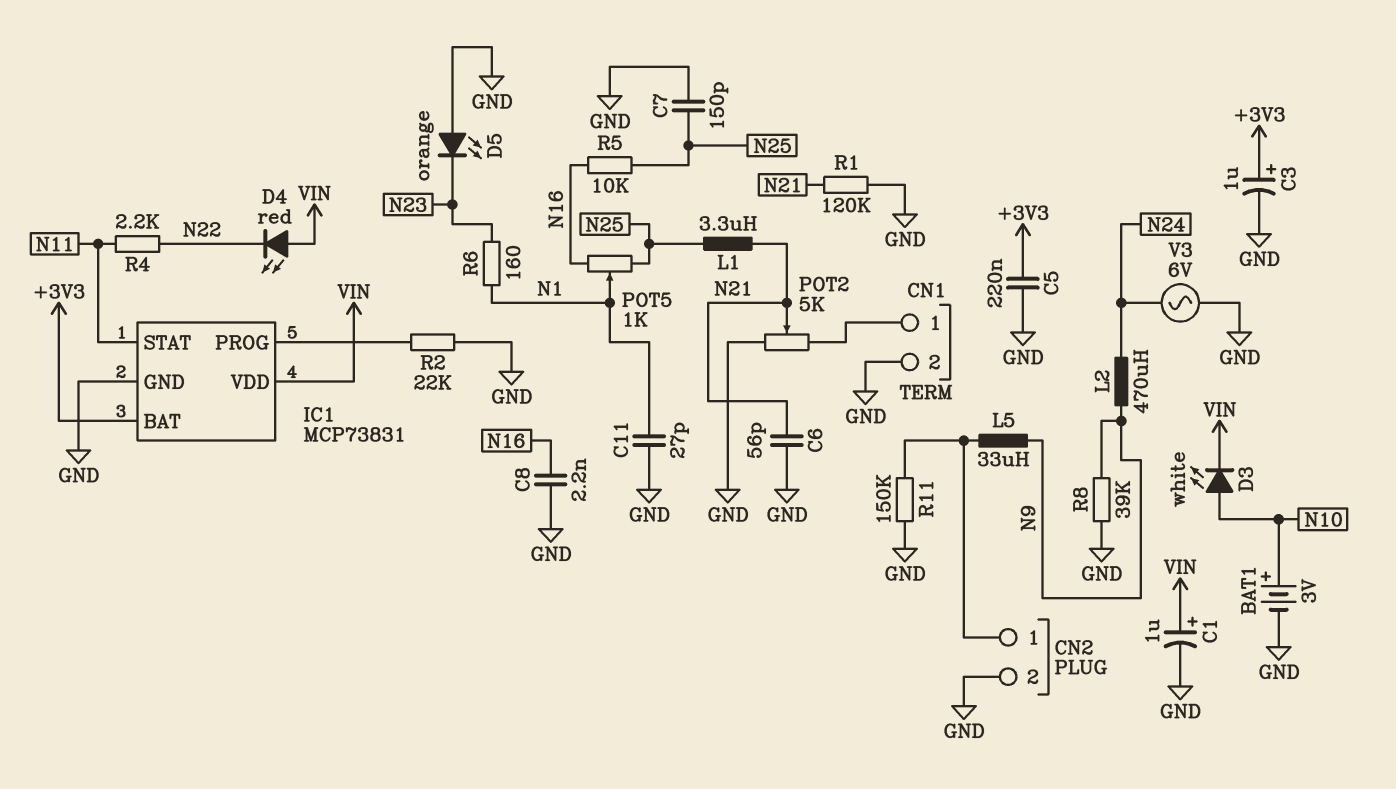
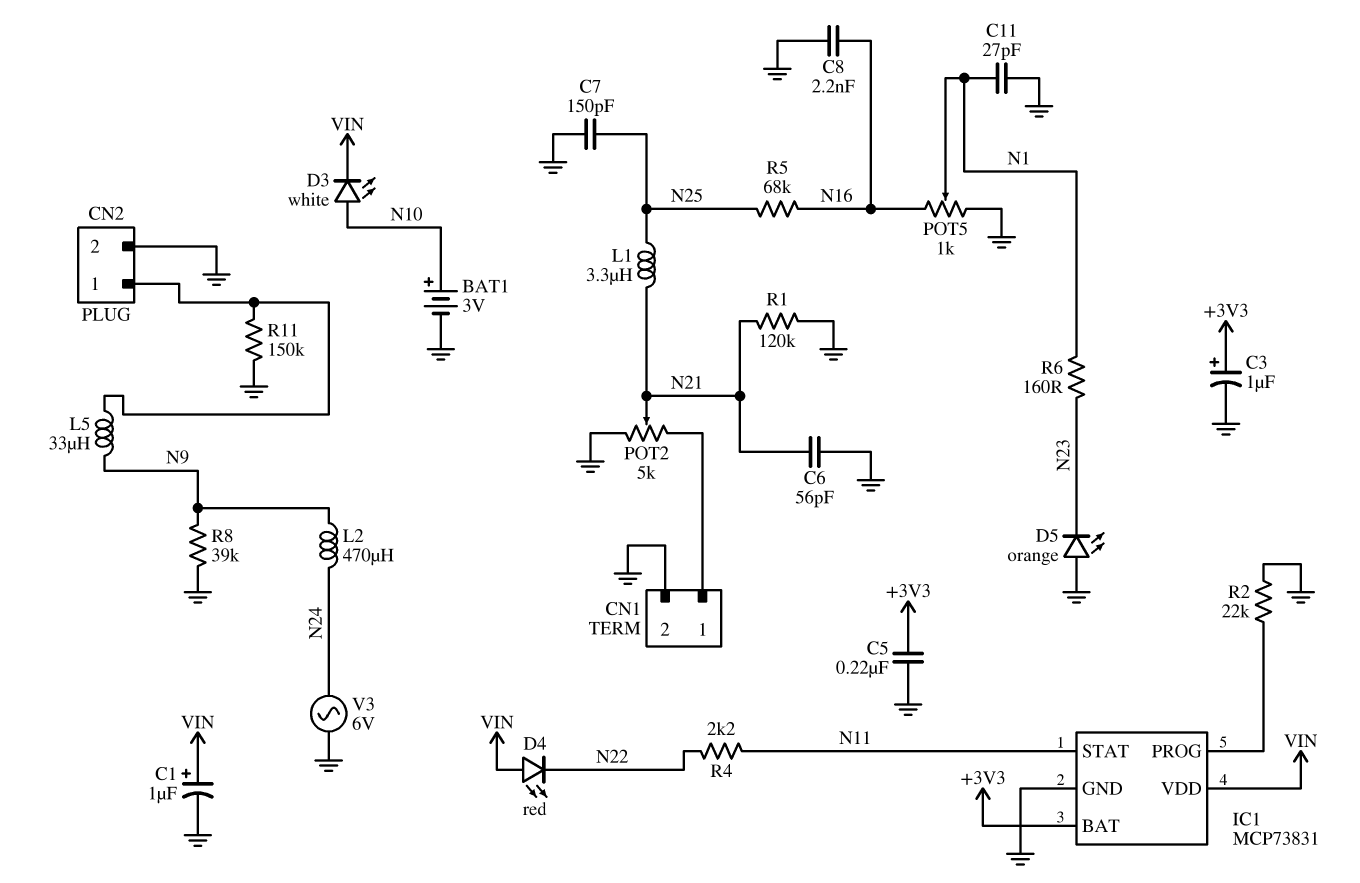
POT5: 1k (N16, N25, wiper N1) -> 1k (GND, N16, wiper N1)
R5: 10k (N16, N25) -> 68k (N16, N25)

